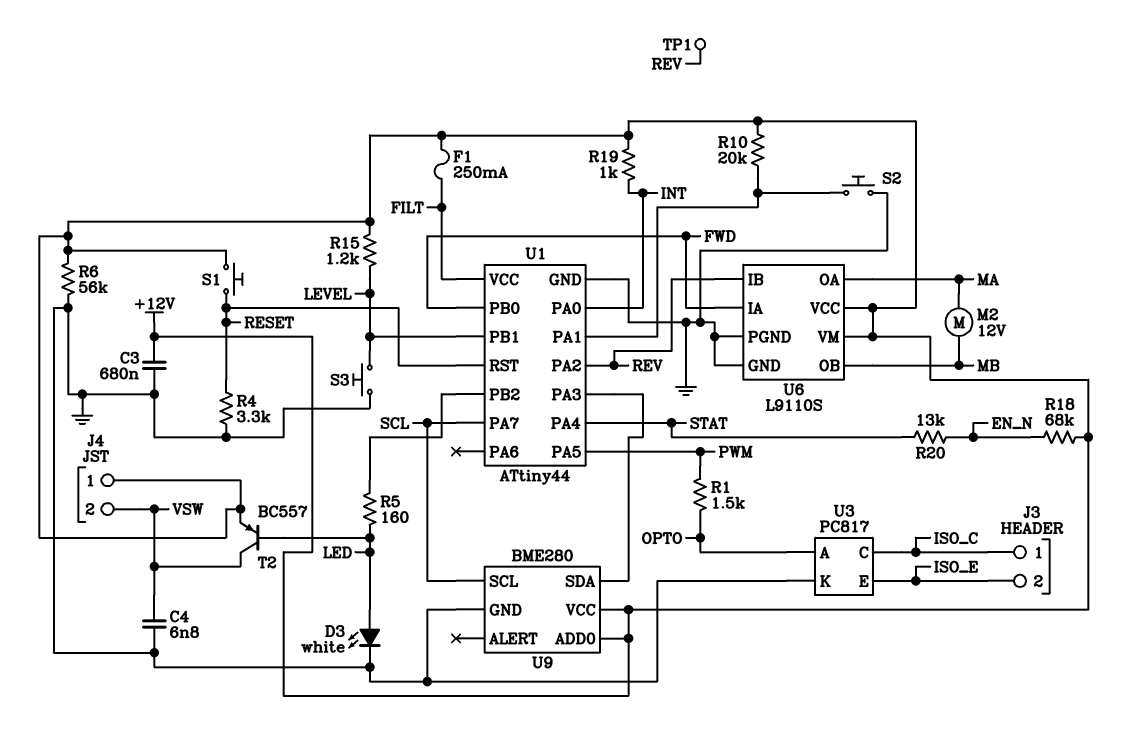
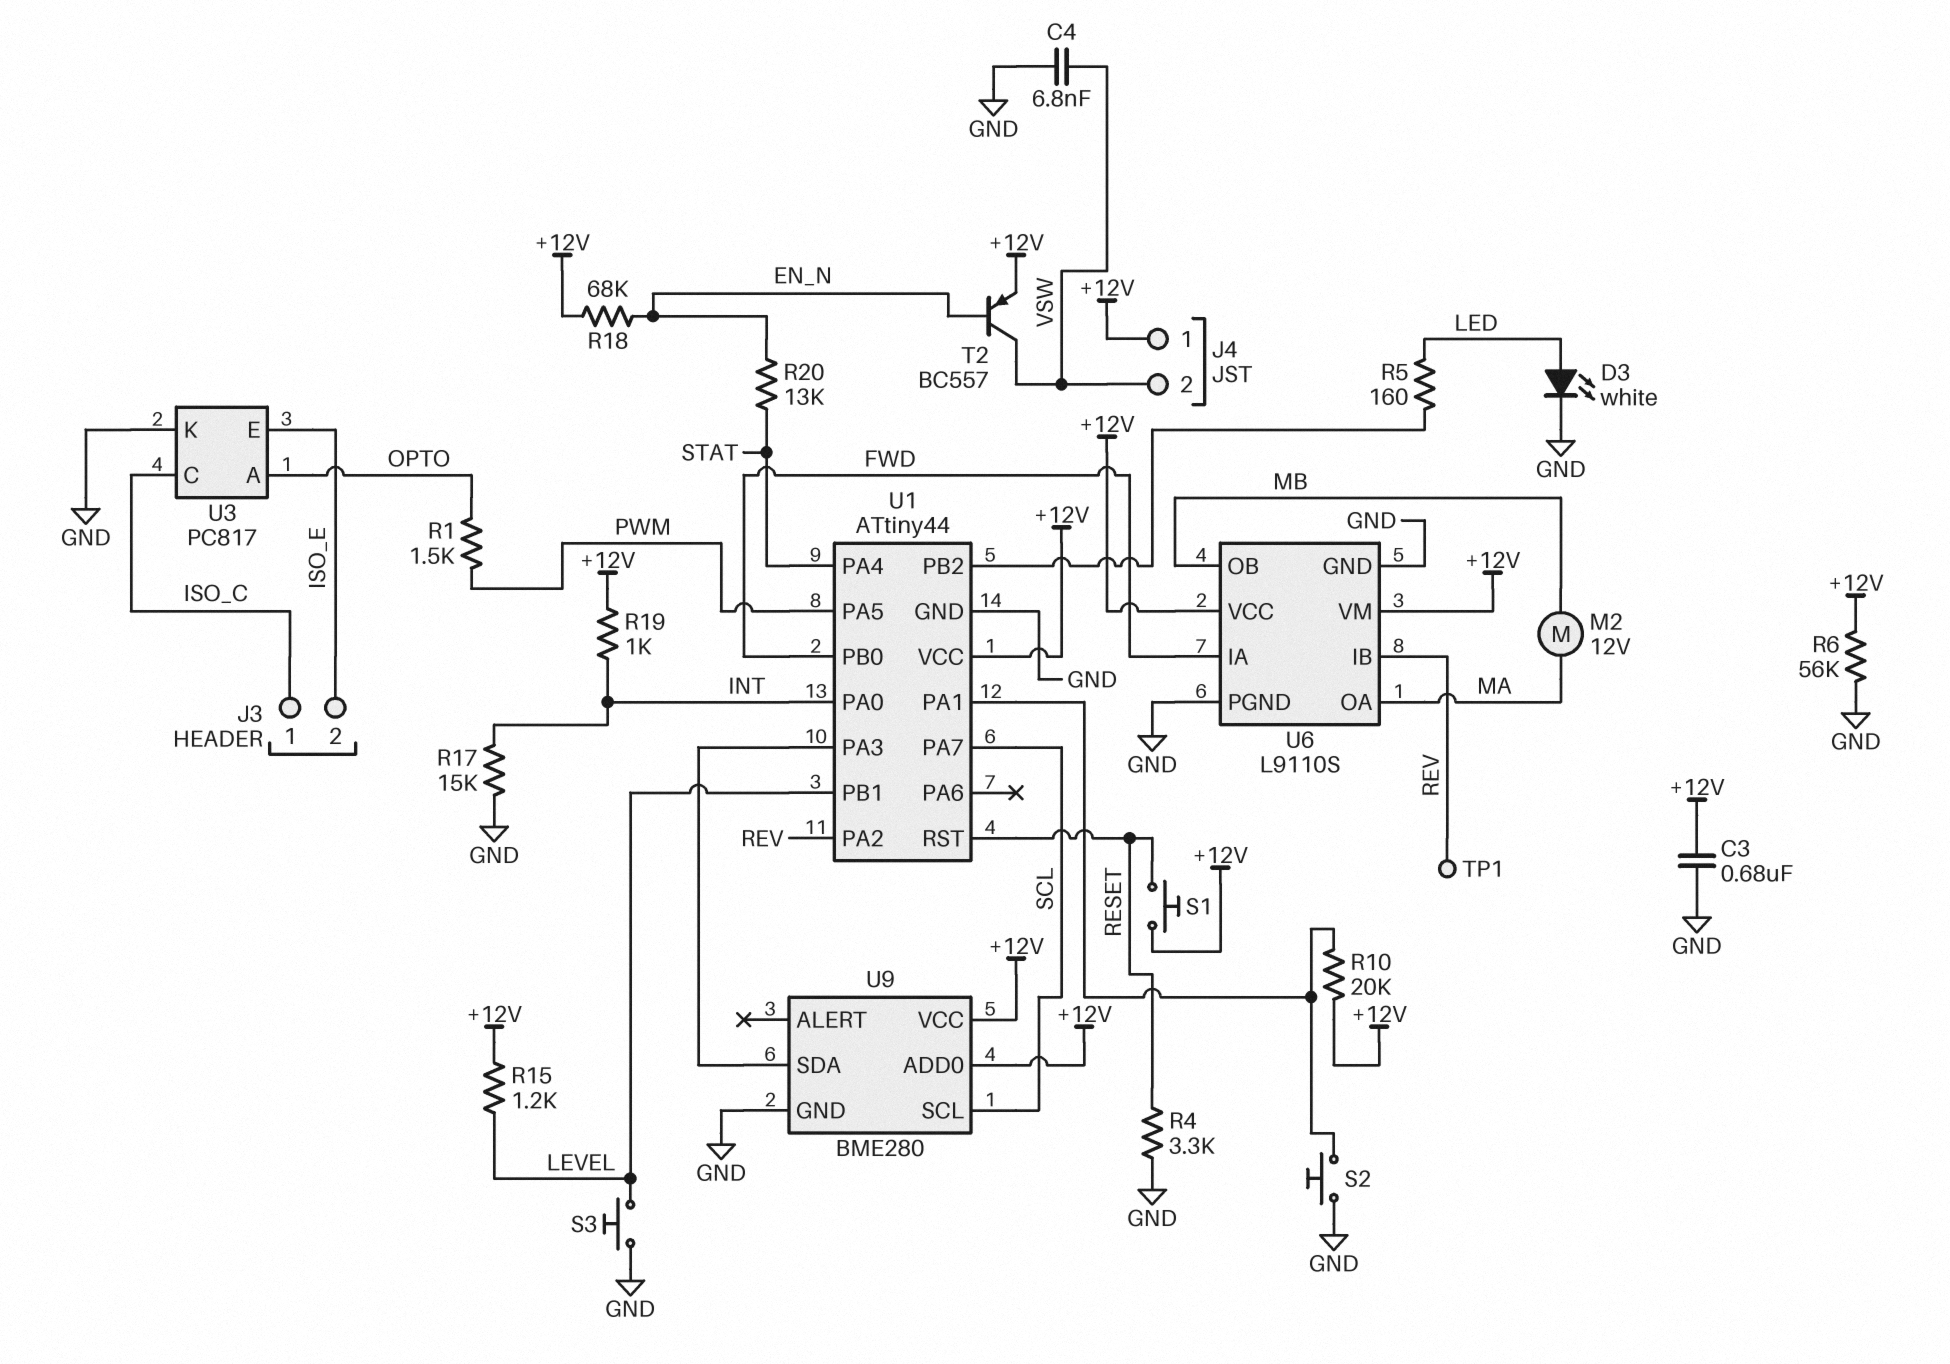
F1: 250mA (+12V, FILT) -> none
R17: none -> 15k (GND, INT)
T2: PNP BC557 (B LED, C VSW, E +12V) -> PNP BC557 (B EN_N, C VSW, E +12V)
U1 pin VCC: FILT -> +12V

